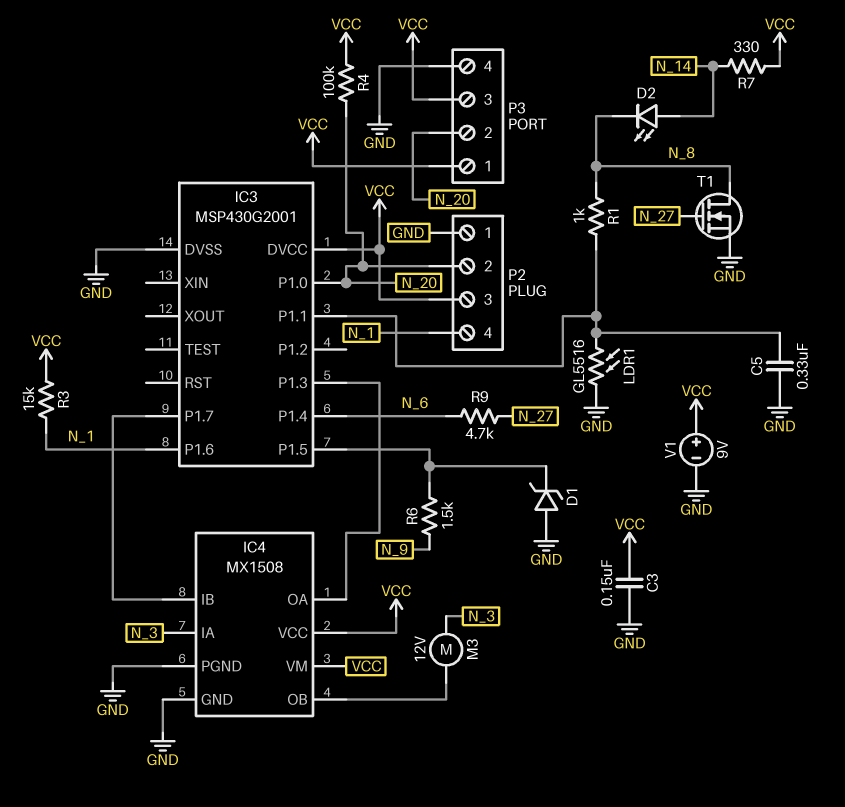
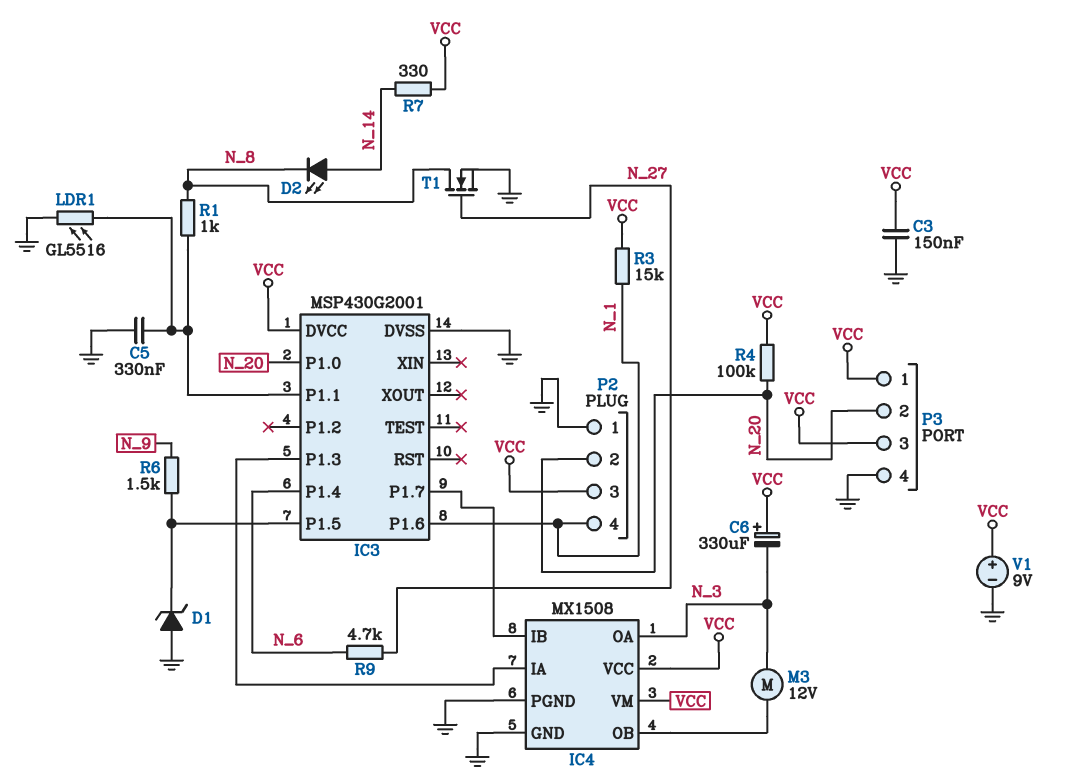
C6: none -> 330uF (plus VCC, minus N_3)
IC4 pin IA: N_3 -> IC3/P1.3
IC4 pin OA: IC3/P1.3 -> N_3

